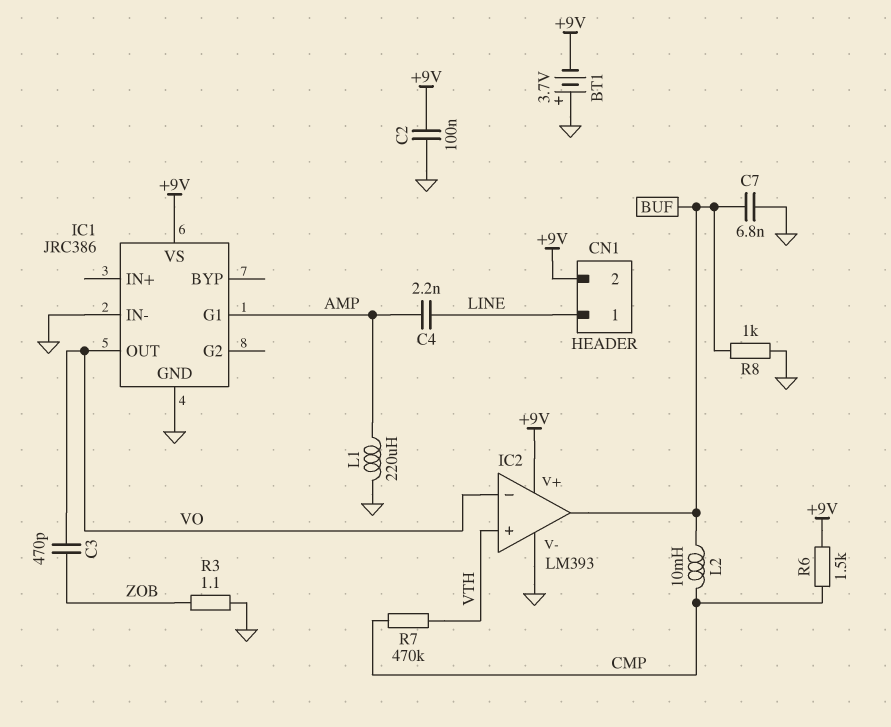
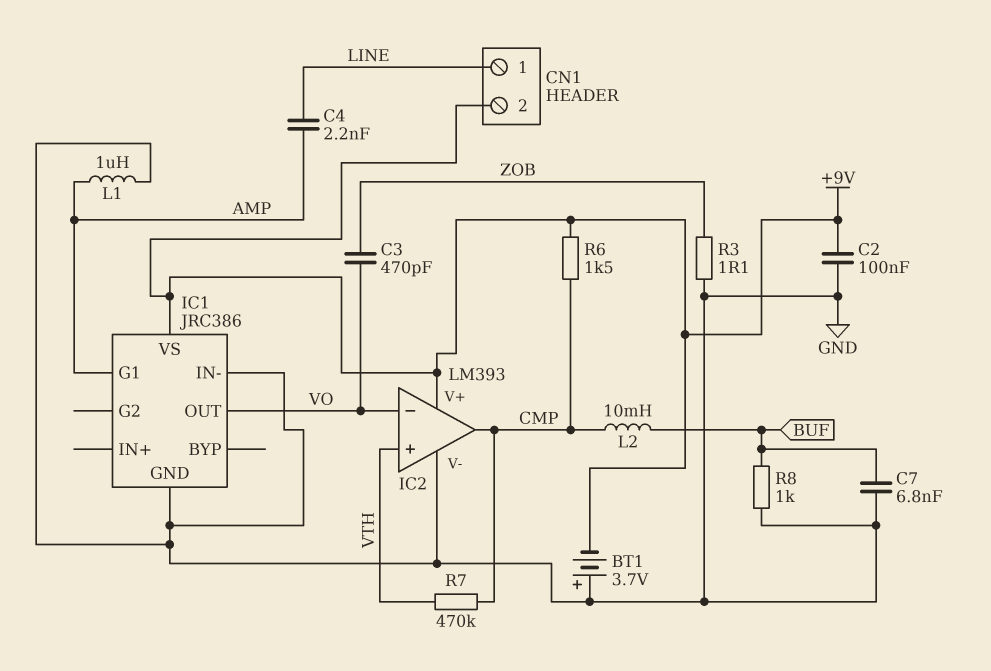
IC2 pin out: BUF -> CMP
L1: 220uH (AMP, GND) -> 1uH (AMP, GND)

